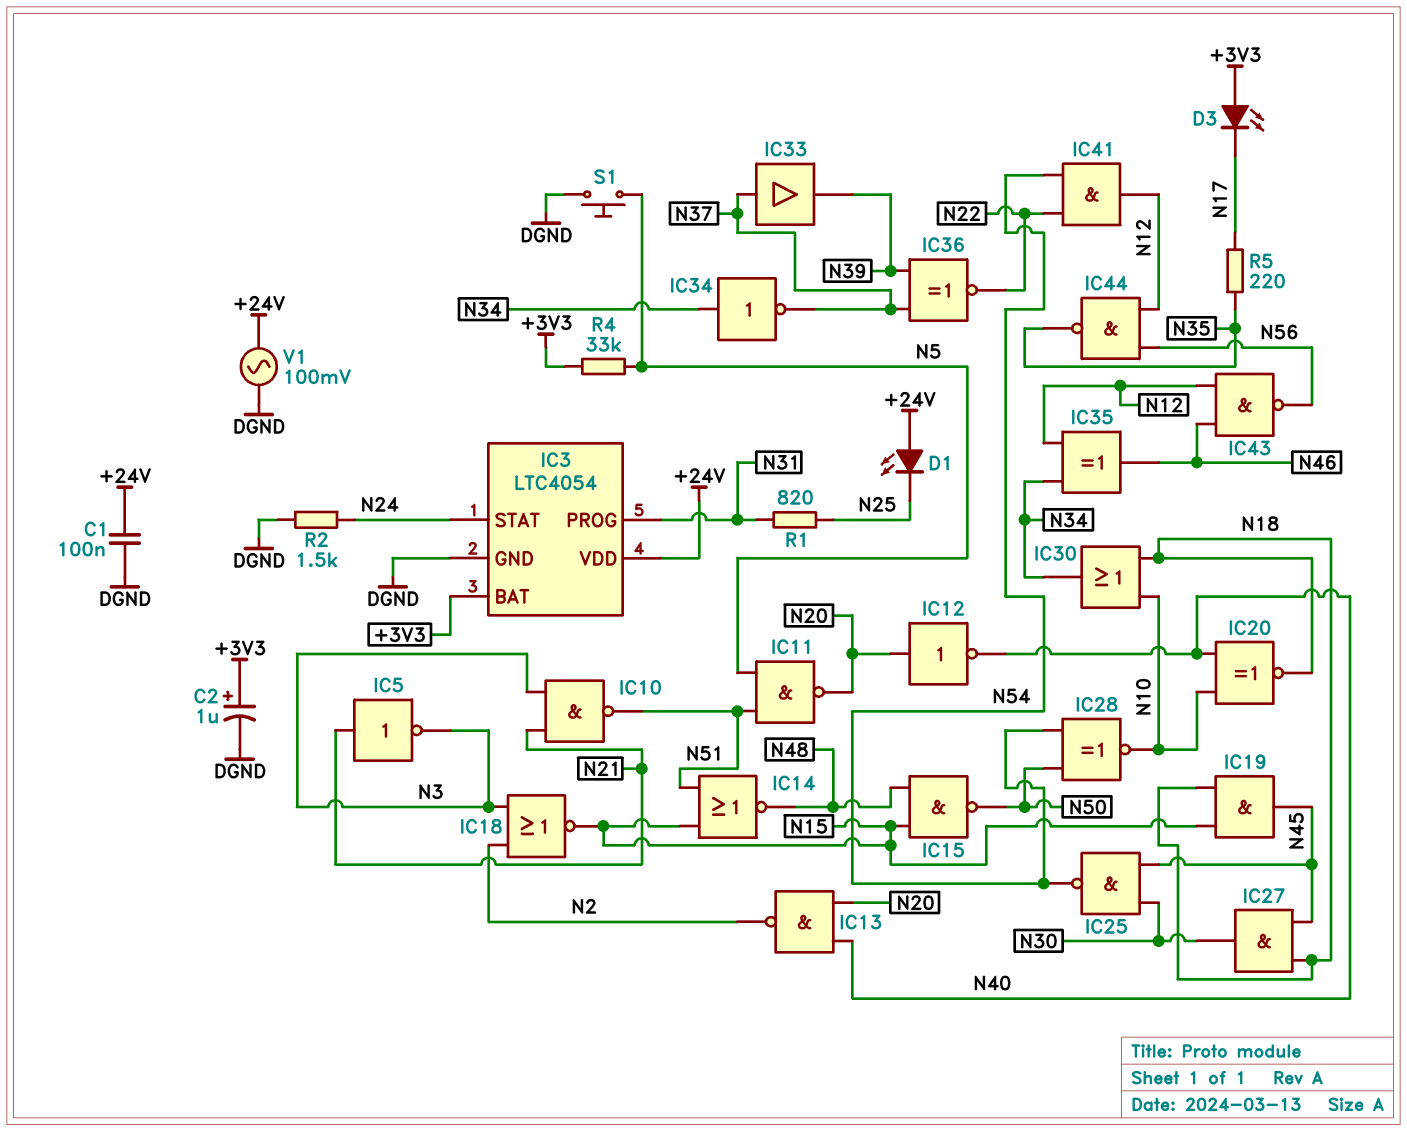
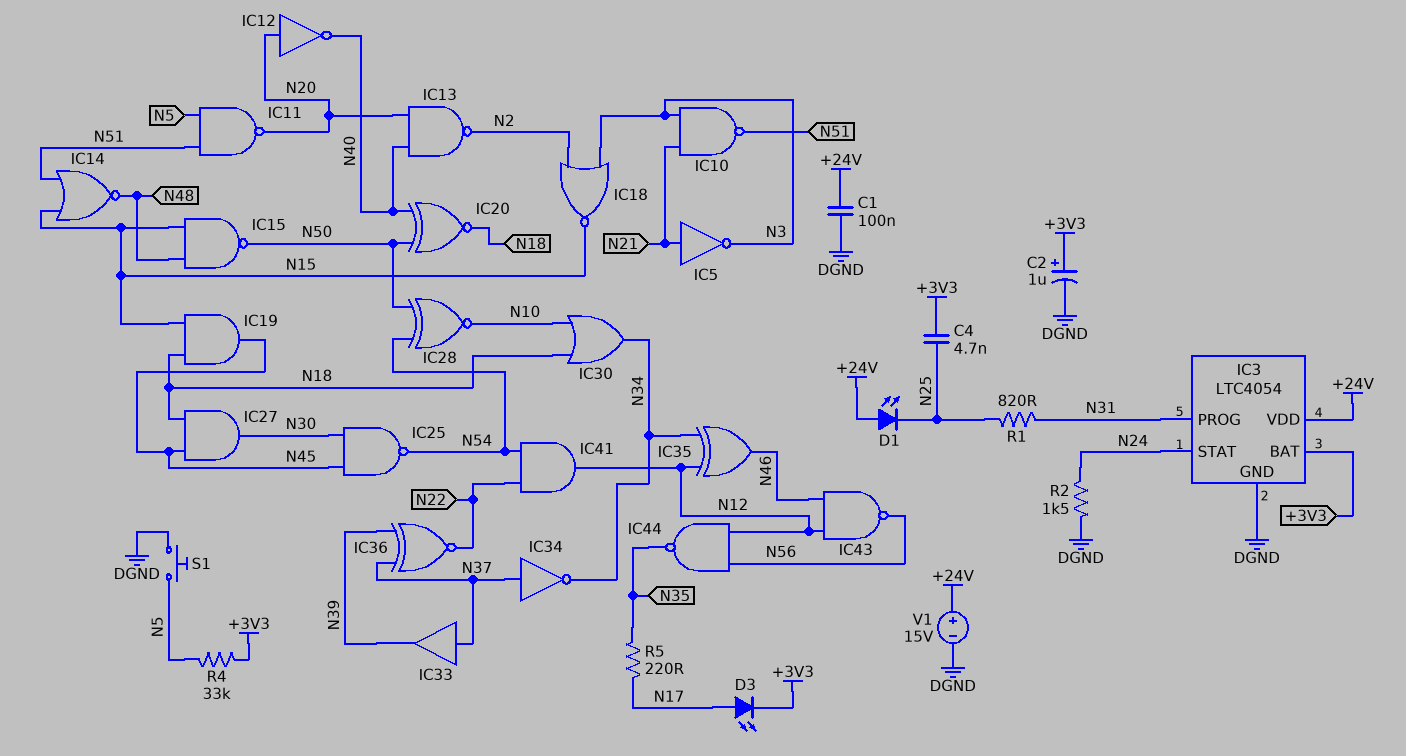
C4: none -> 4.7nF (+3V3, N25)
D3: LED (A +3V3, K N17) -> LED (A N17, K +3V3)
IC20: XNOR (in N10, in N40, out N18) -> XNOR (in N40, in N50, out N18)
IC34: NOT (in N34, out N37) -> NOT (in N37, out N34)
V1: AC 100mV (+24V, DGND) -> 15V (plus +24V, minus DGND)

